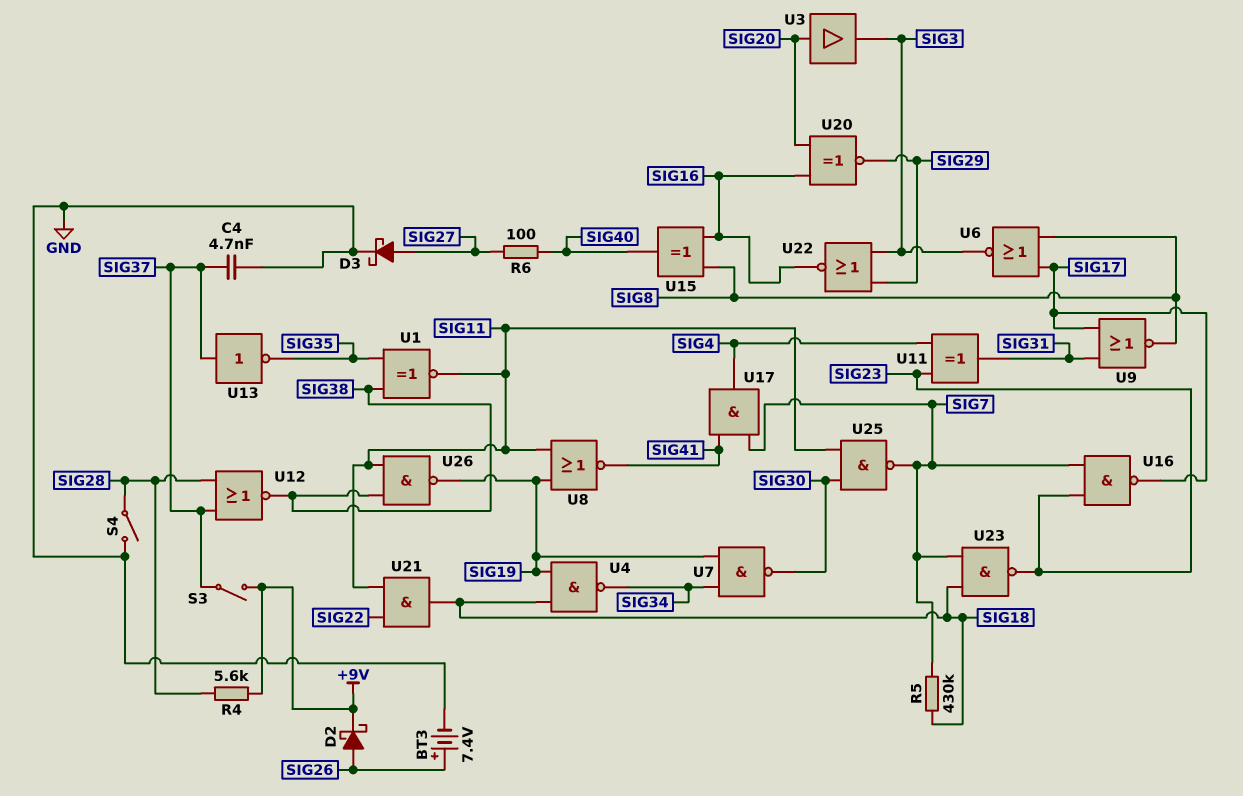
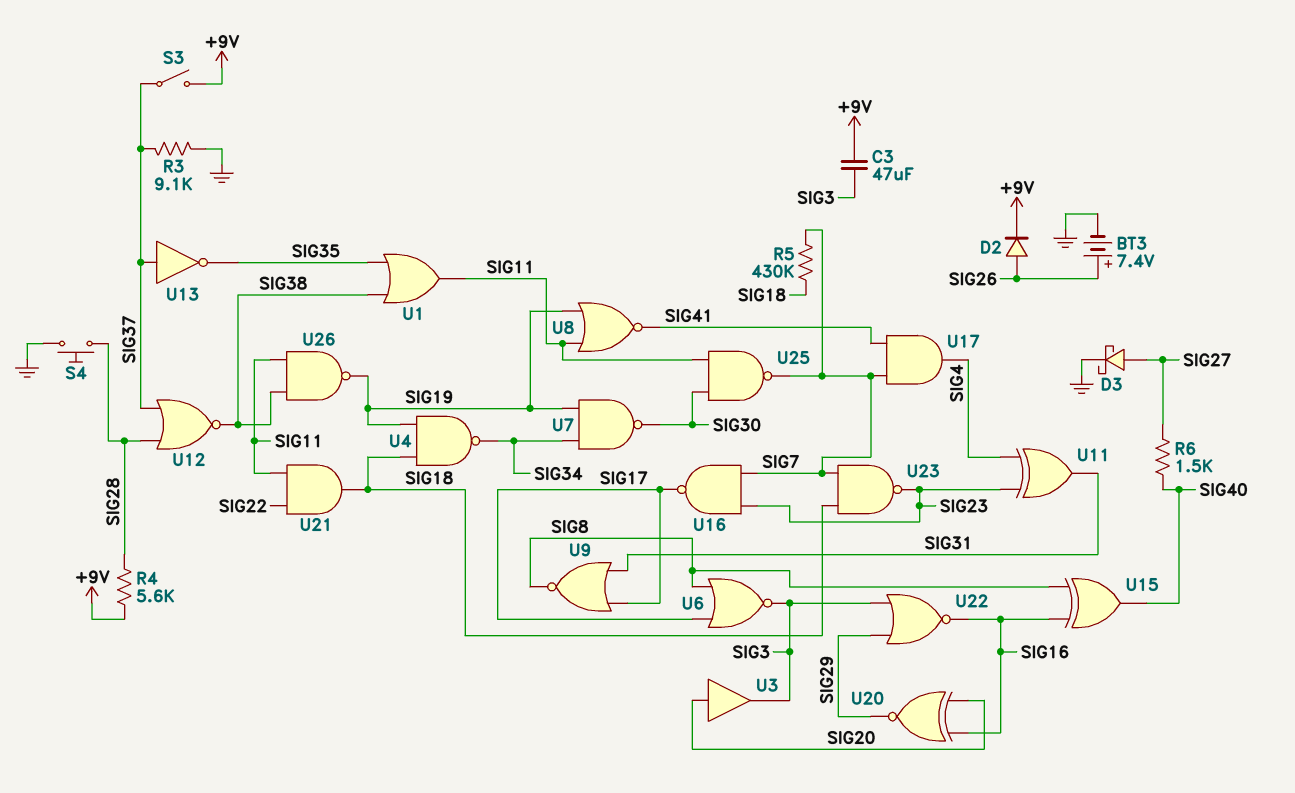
C3: none -> 47uF (+9V, SIG3)
C4: 4.7nF (GND, SIG37) -> none
D2: schottky (A SIG26, K +9V) -> diode (A SIG26, K +9V)
R3: none -> 9.1k (GND, SIG37)
R6: 100 (SIG27, SIG40) -> 1.5k (SIG27, SIG40)
S4: switch (GND, SIG28) -> button (GND, SIG28)
U1: XNOR (in SIG35, in SIG38, out SIG11) -> OR (in SIG35, in SIG38, out SIG11)

